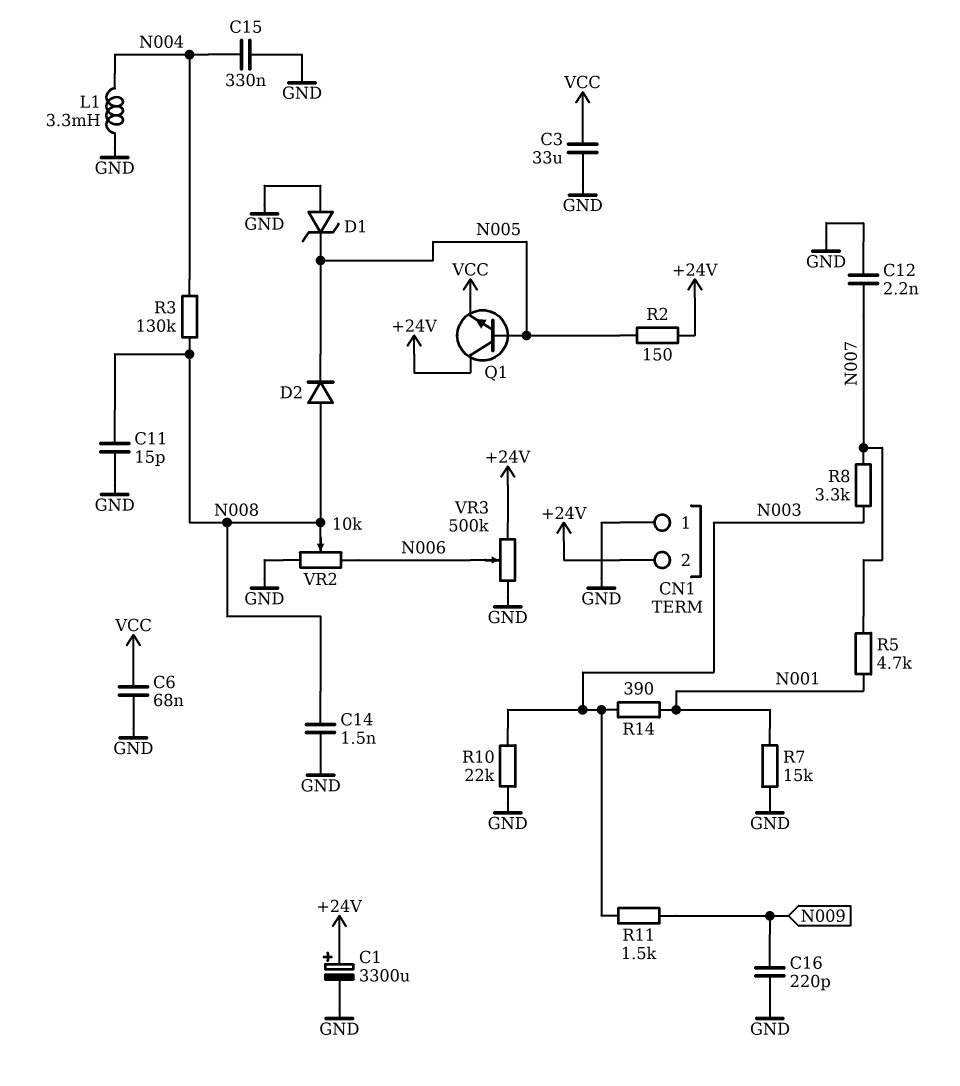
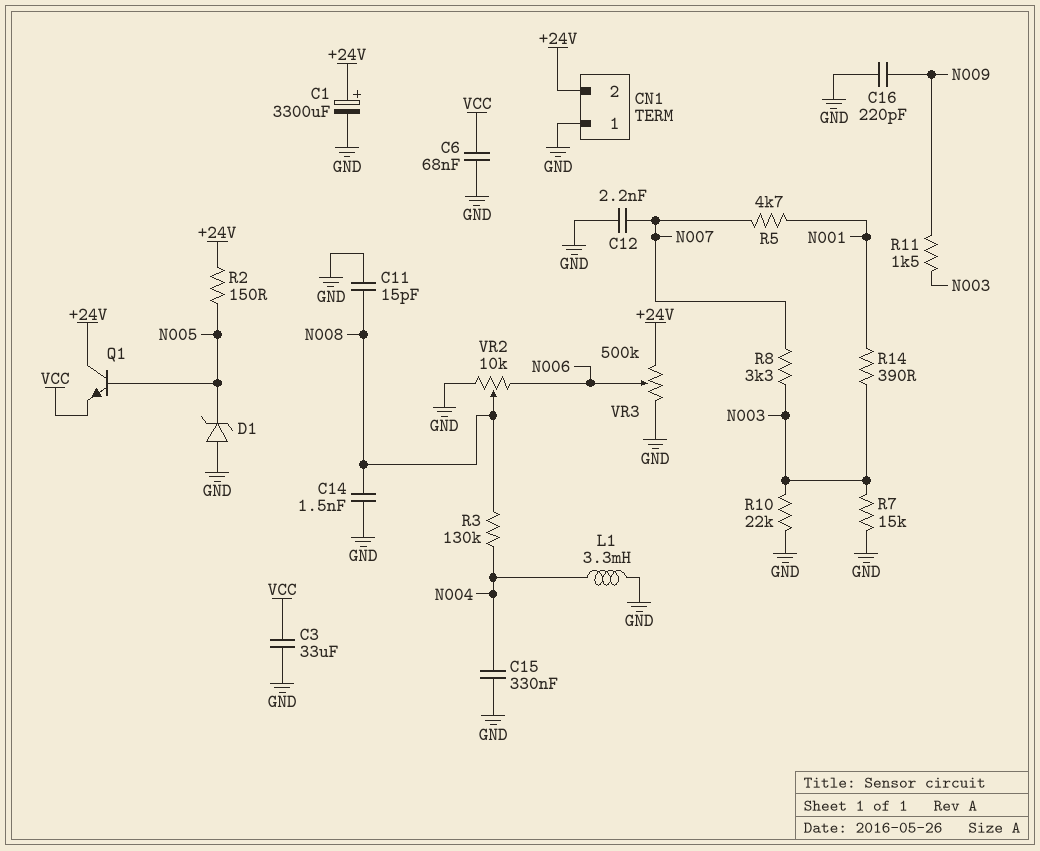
D2: diode (A N008, K N005) -> none
R7: 15k (GND, N001) -> 15k (GND, N003)

